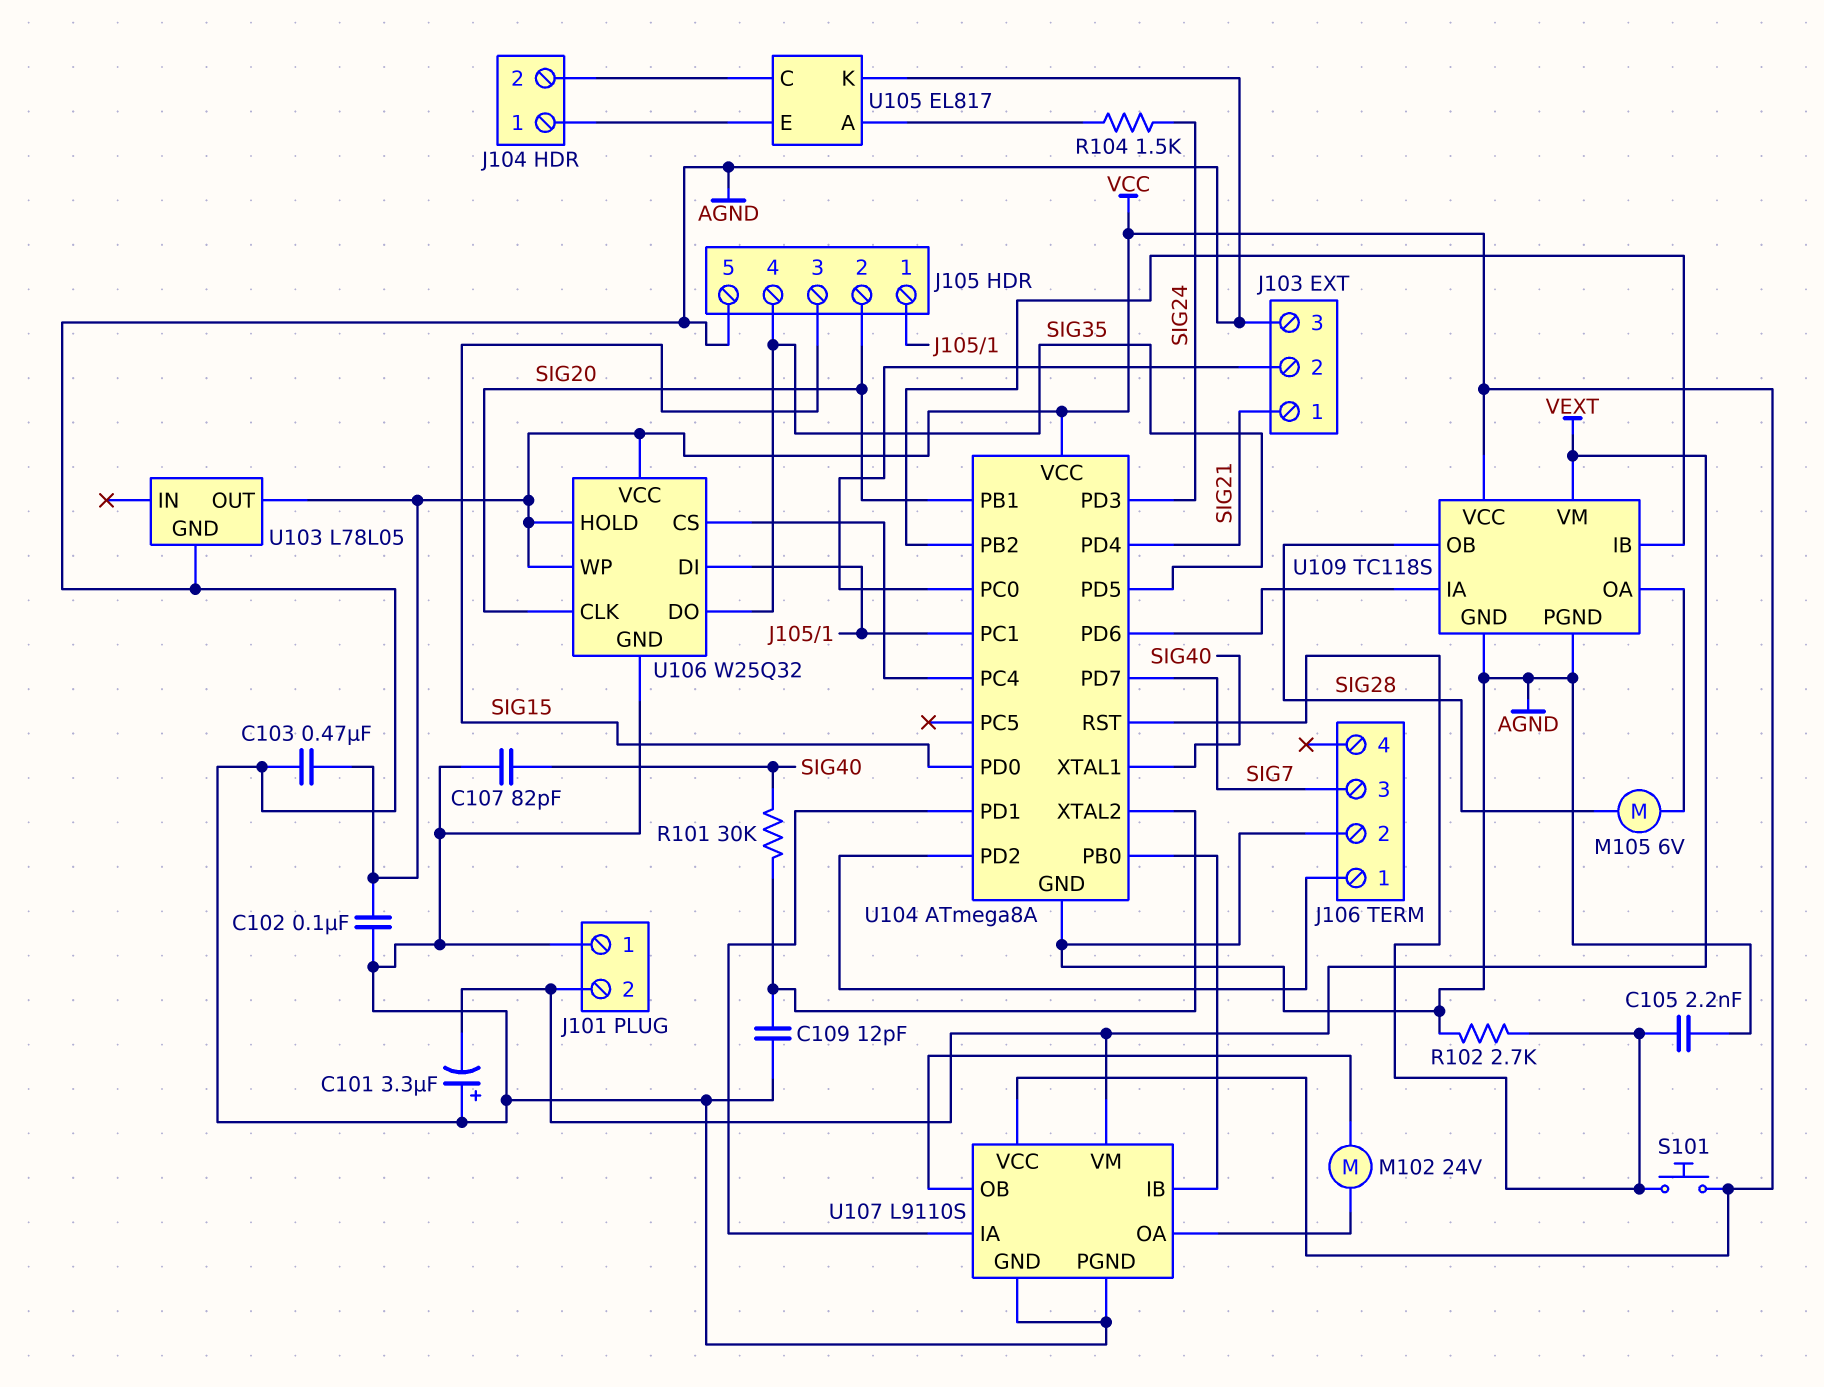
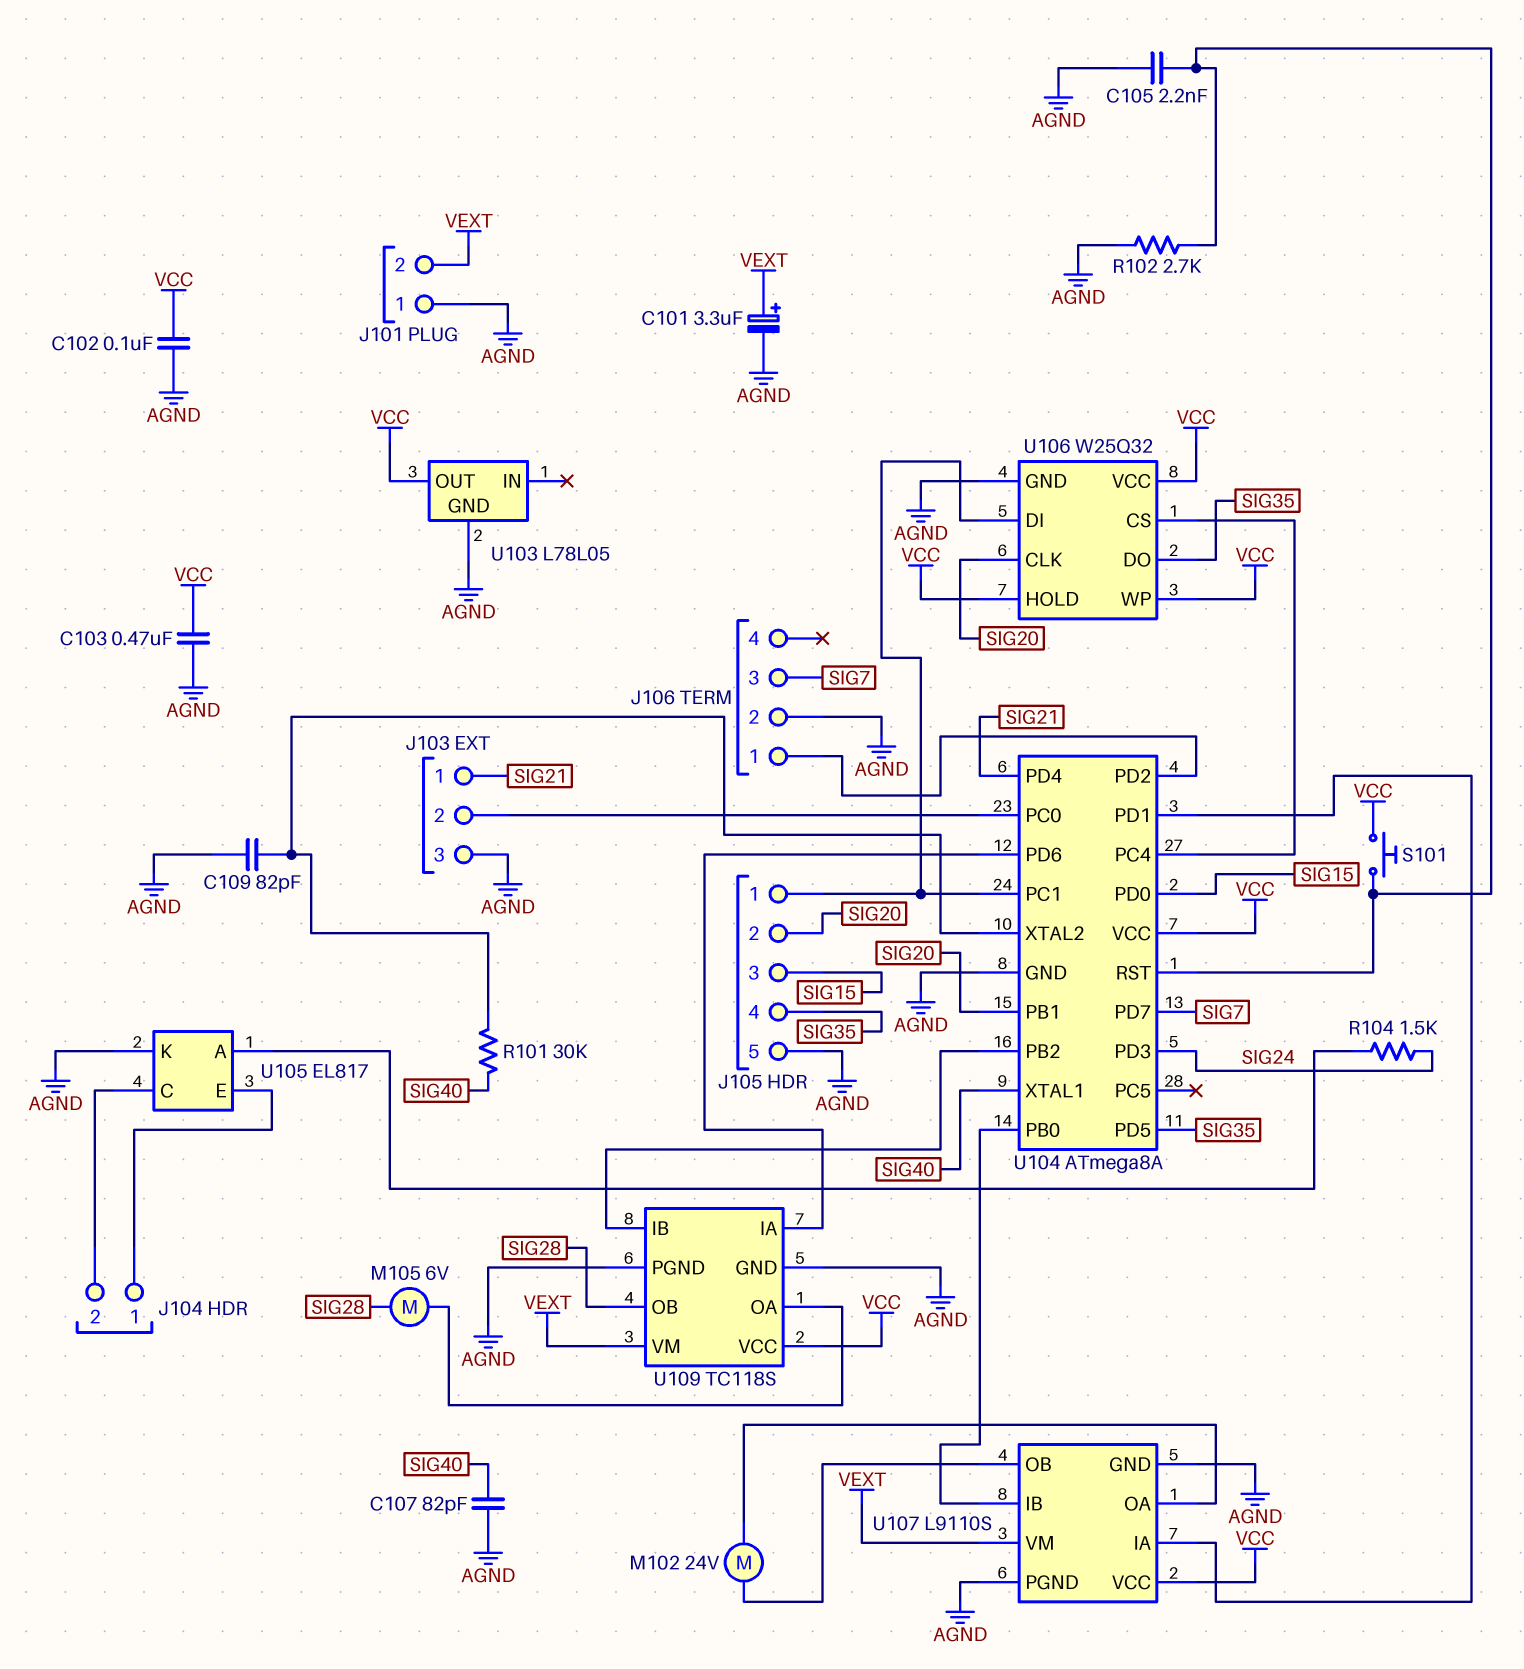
C101: 3.3uF (plus AGND, minus VEXT) -> 3.3uF (plus VEXT, minus AGND)
C109: 12pF (AGND, U104/XTAL2) -> 82pF (AGND, U104/XTAL2)

